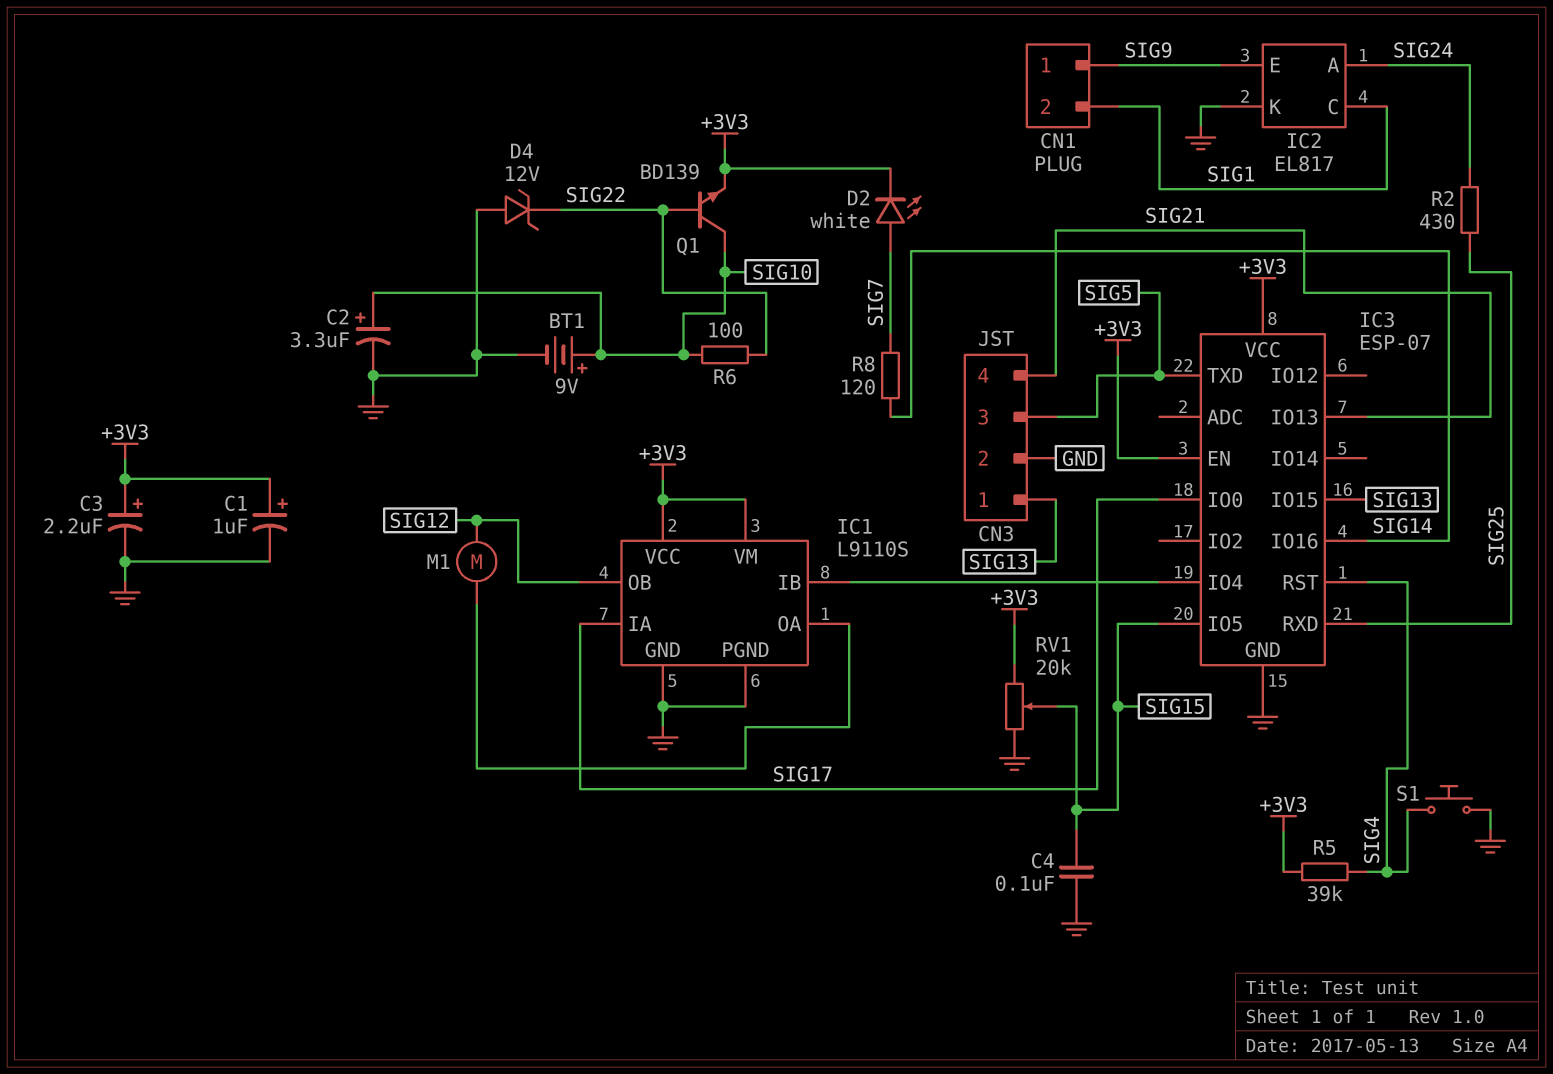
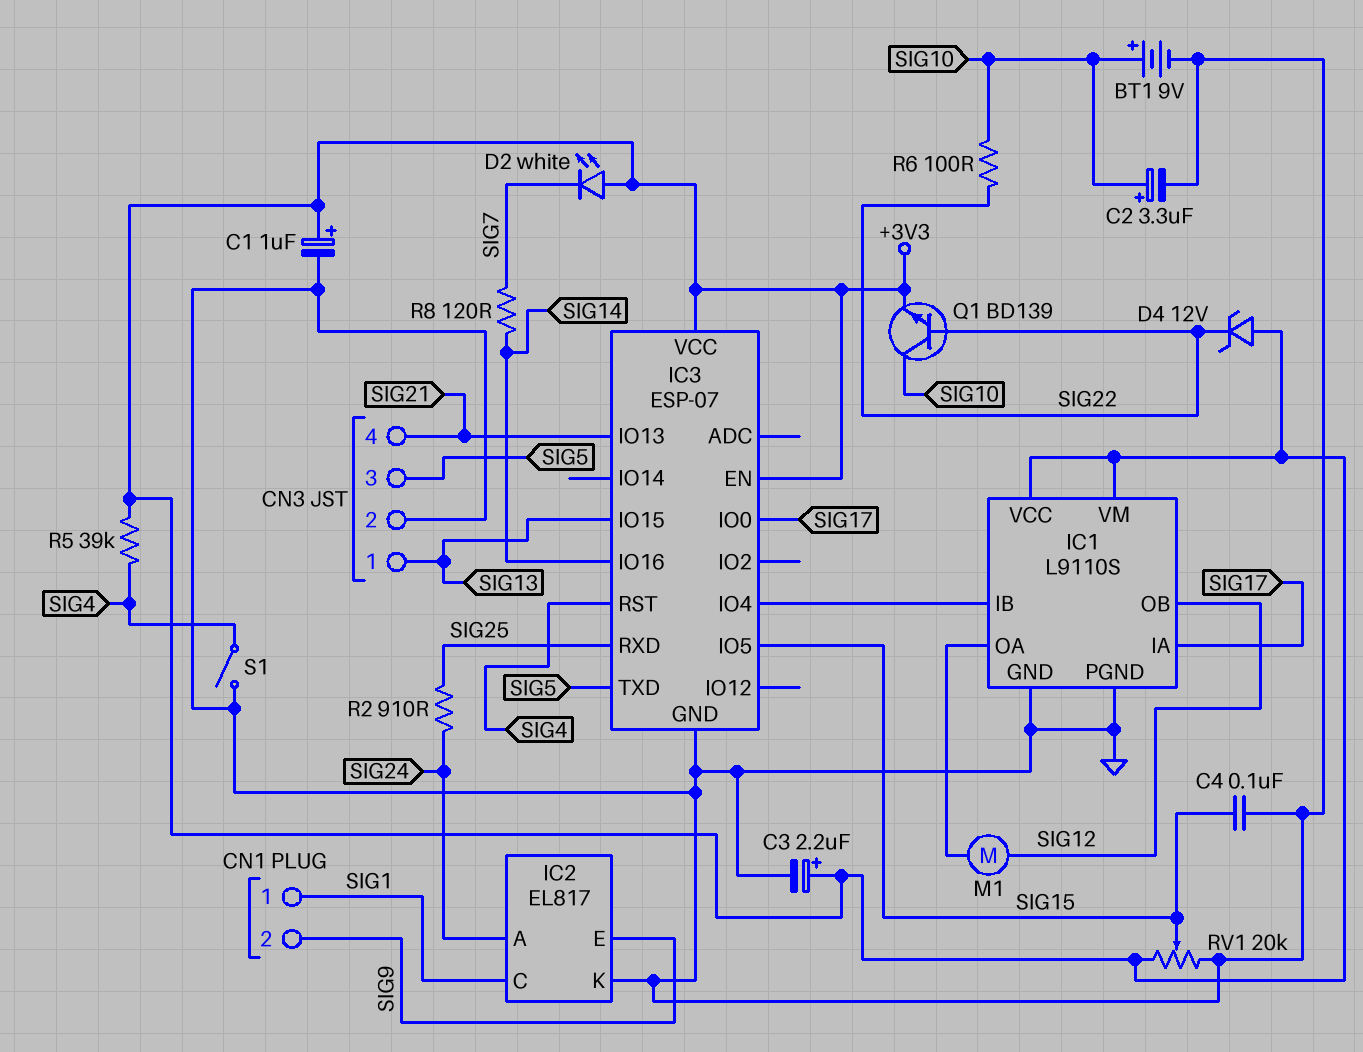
CN1 pin 1: SIG9 -> SIG1
CN1 pin 2: SIG1 -> SIG9
D2: LED white (A SIG7, K +3V3) -> LED white (A +3V3, K SIG7)
D4: zener 12V (A GND, K SIG22) -> zener 12V (A +3V3, K SIG22)
R2: 430 (SIG24, SIG25) -> 910 (SIG24, SIG25)
S1: button (GND, SIG4) -> switch (GND, SIG4)

